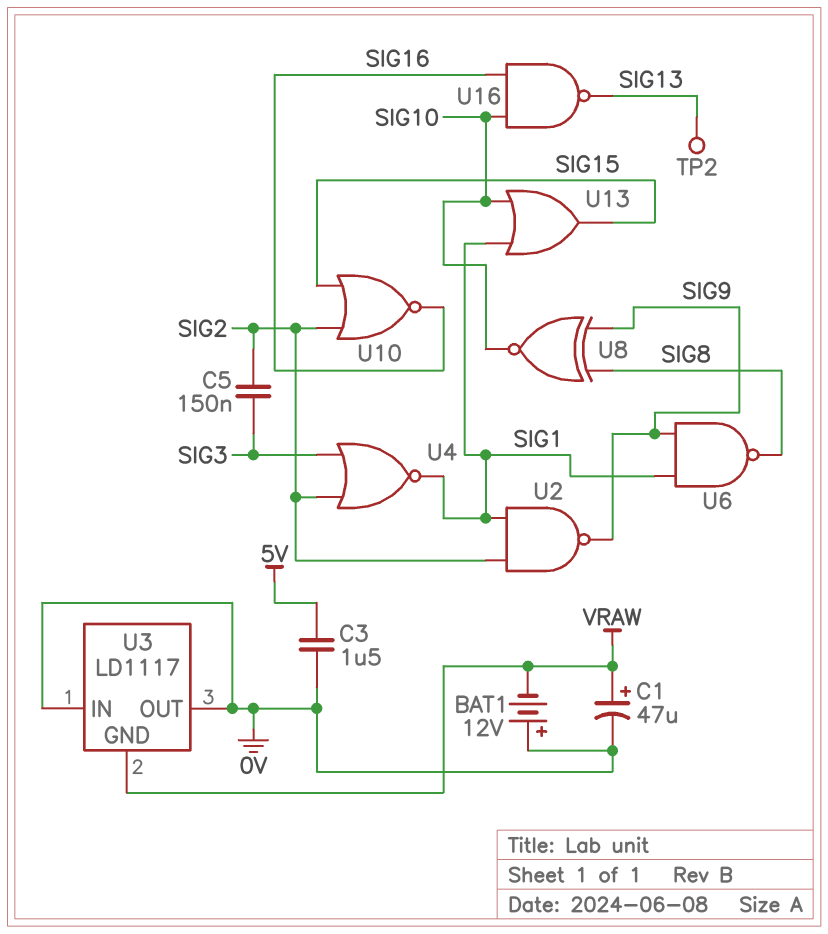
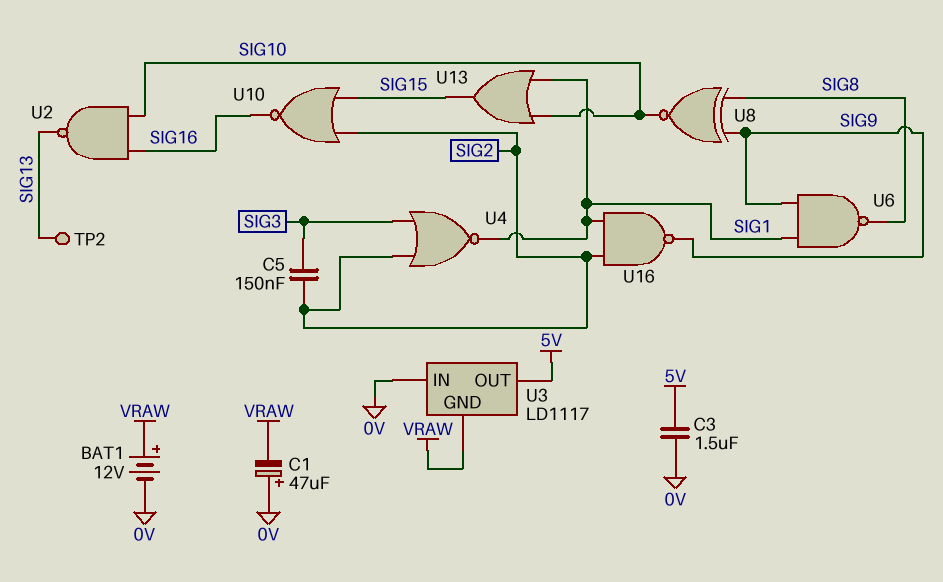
BAT1: 12V (plus 0V, minus VRAW) -> 12V (plus VRAW, minus 0V)
C1: 47uF (plus VRAW, minus 0V) -> 47uF (plus 0V, minus VRAW)
U2: NAND (in SIG1, in SIG2, out SIG9) -> NAND (in SIG10, in SIG16, out SIG13)
U3 pin OUT: 0V -> 5V
U16: NAND (in SIG10, in SIG16, out SIG13) -> NAND (in SIG1, in SIG2, out SIG9)

